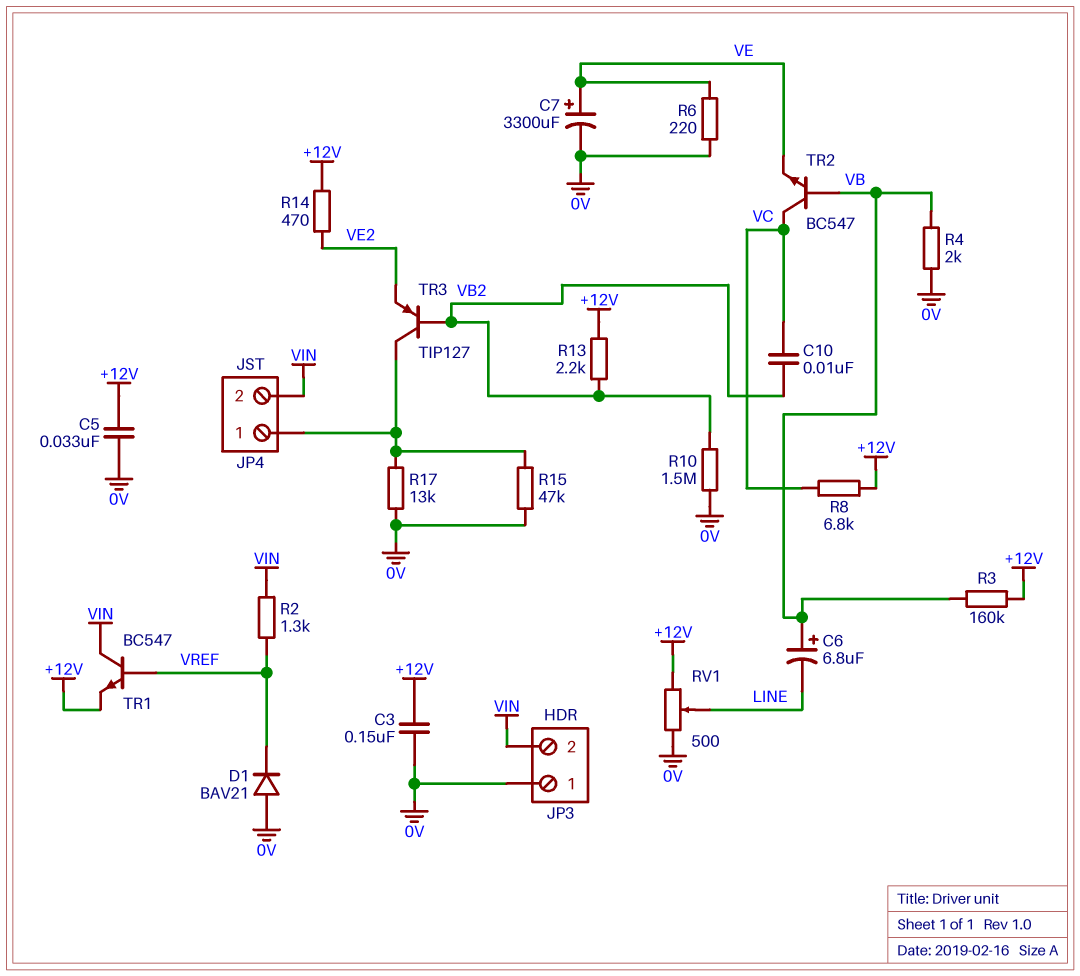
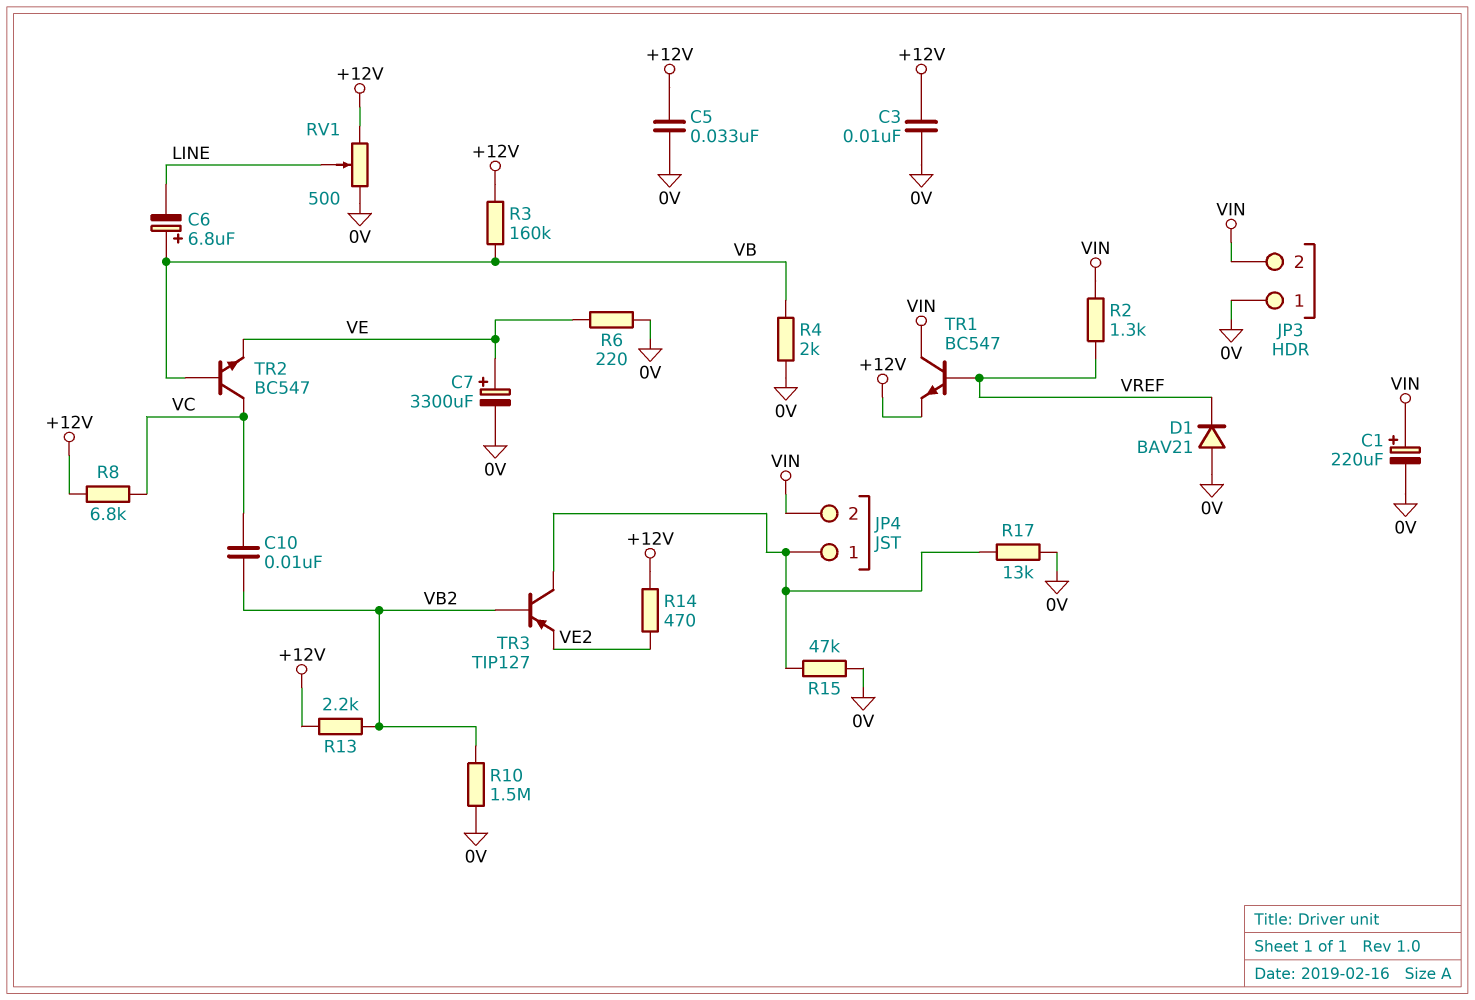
C1: none -> 220uF (plus VIN, minus 0V)
C3: 150nF (+12V, 0V) -> 10nF (+12V, 0V)

